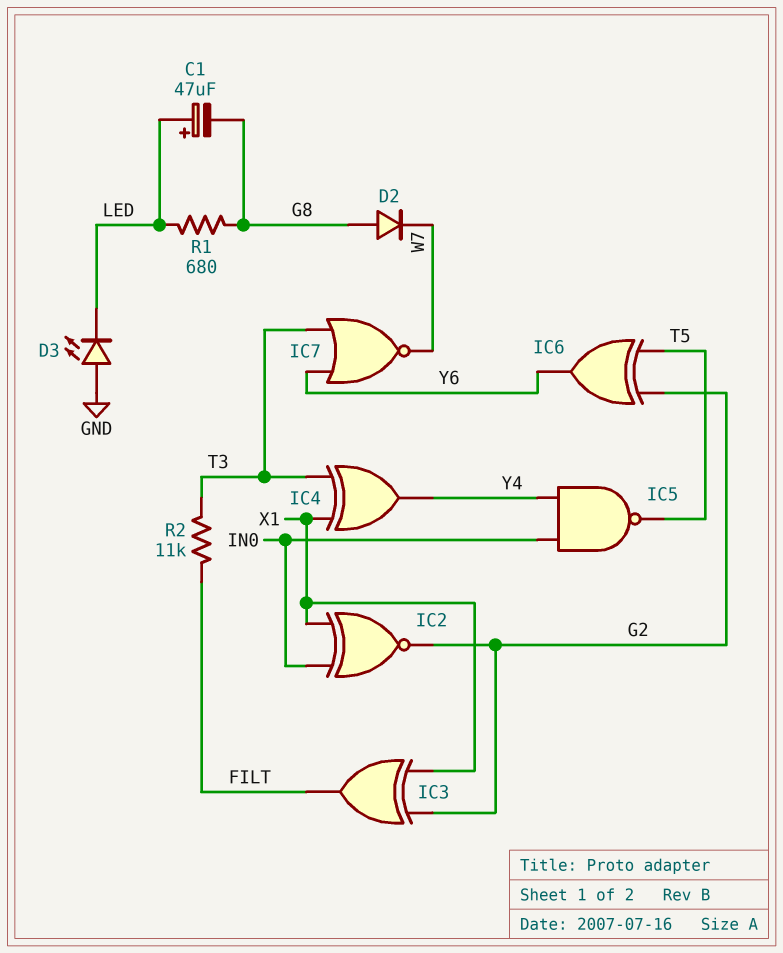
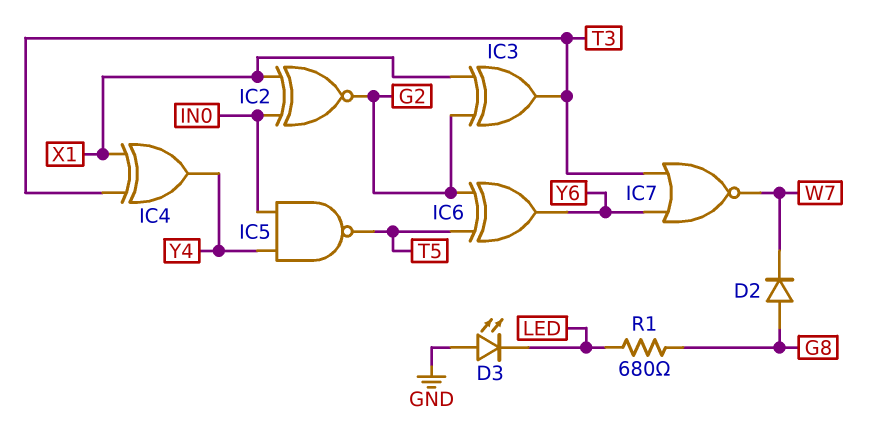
C1: 47uF (plus LED, minus G8) -> none
IC3: XOR (in G2, in X1, out FILT) -> XOR (in G2, in X1, out T3)
R2: 11k (FILT, T3) -> none

